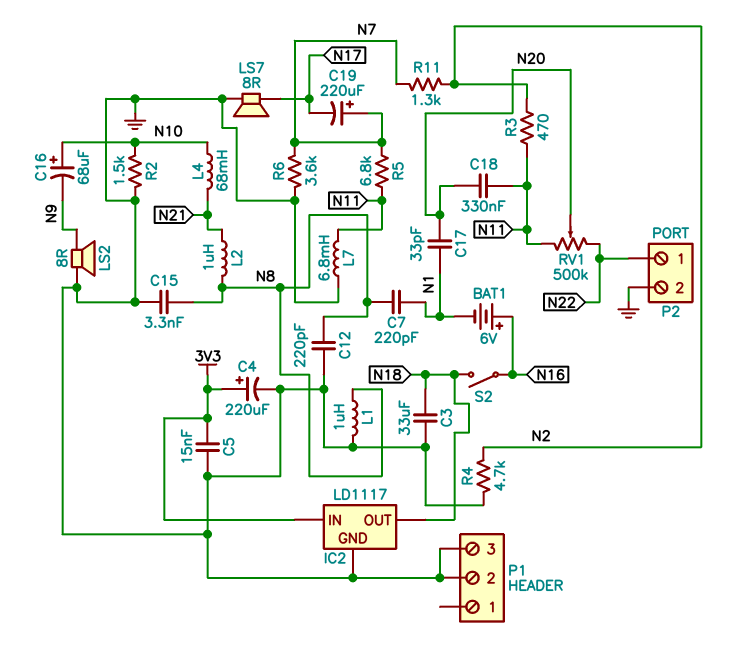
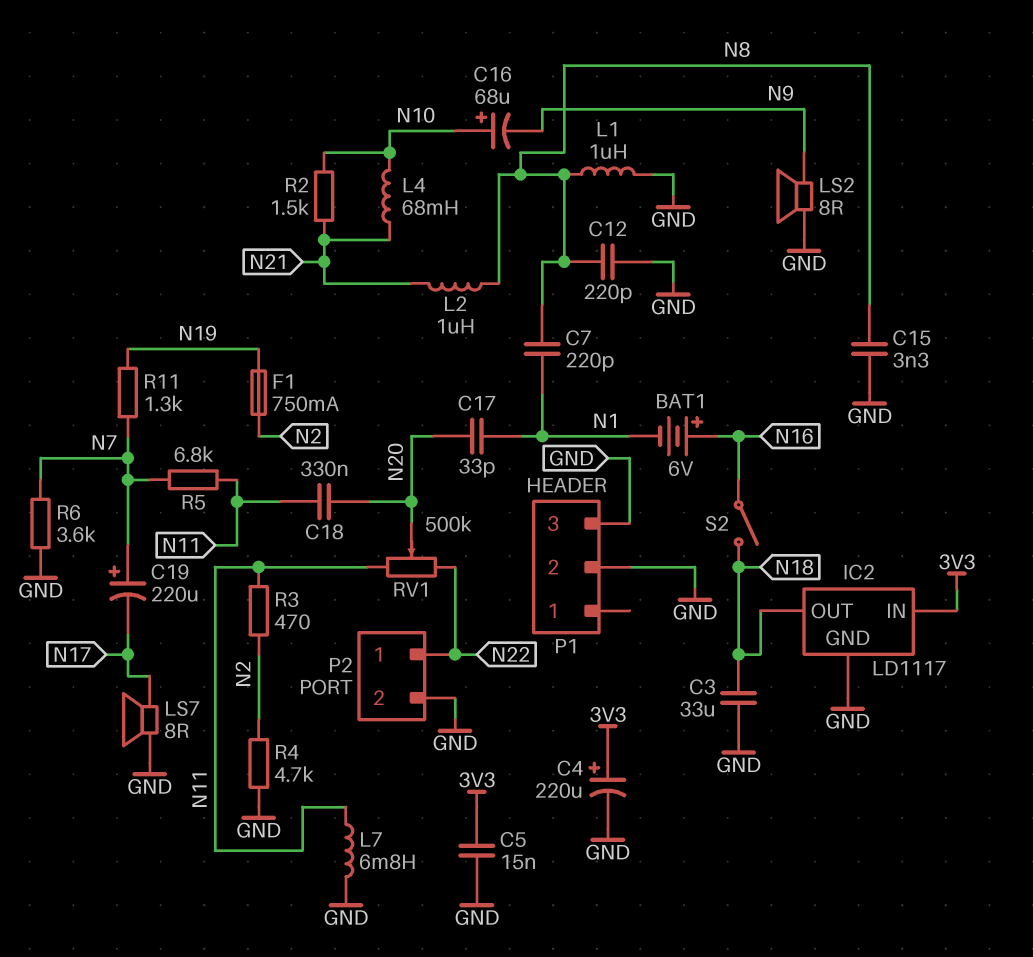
F1: none -> 750mA (N2, N19)
R2: 1.5k (GND, N10) -> 1.5k (N10, N21)
R11: 1.3k (N2, N7) -> 1.3k (N7, N19)

